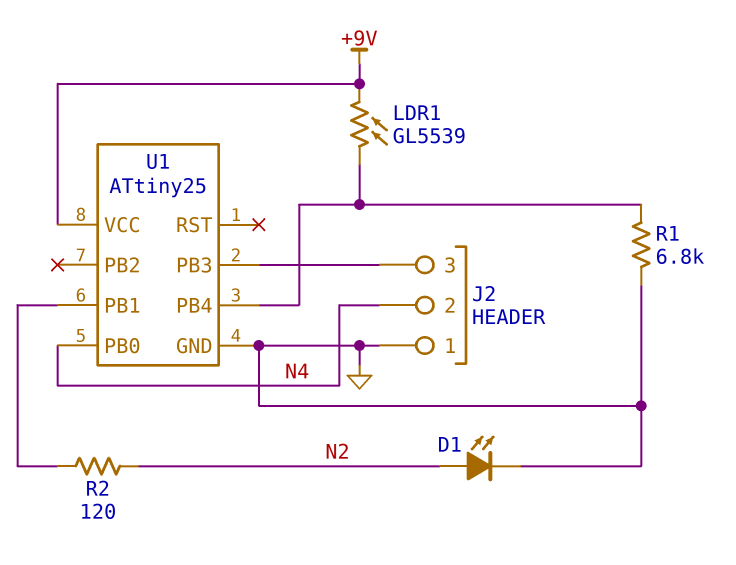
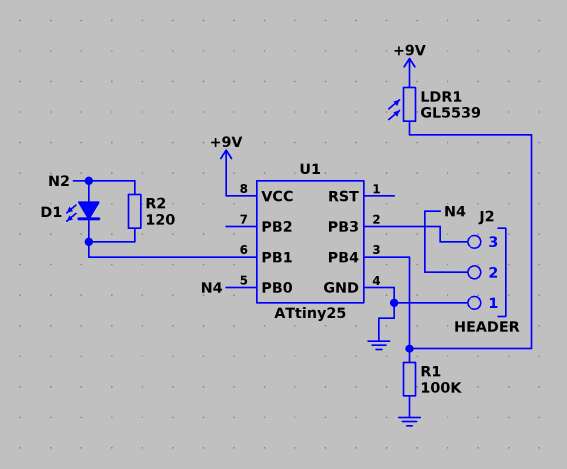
D1: LED (A N2, K GND) -> LED (A N2, K U1/PB1)
R1: 6.8k (GND, U1/PB4) -> 100k (GND, U1/PB4)

